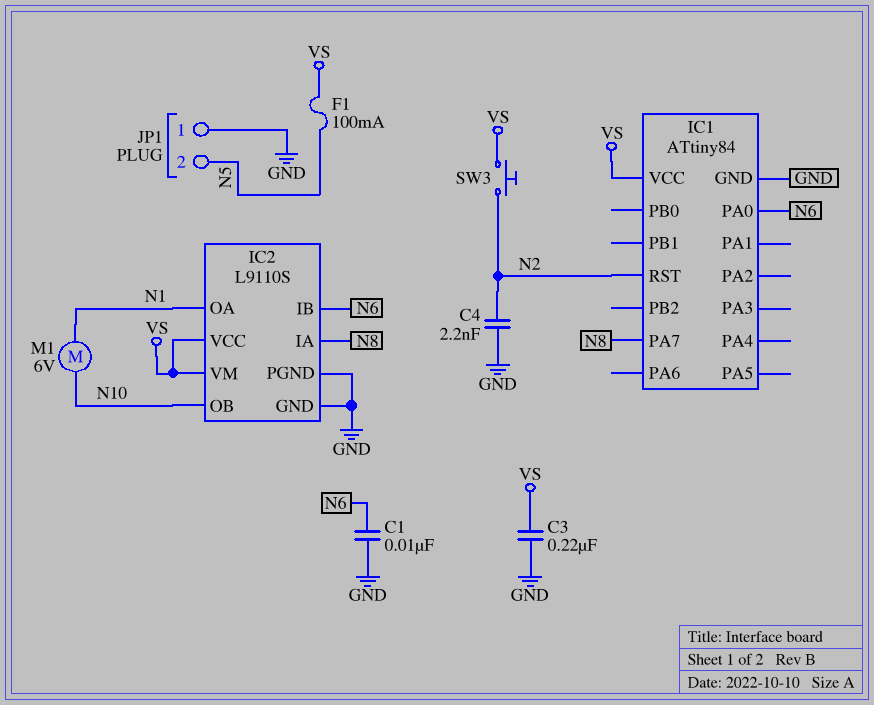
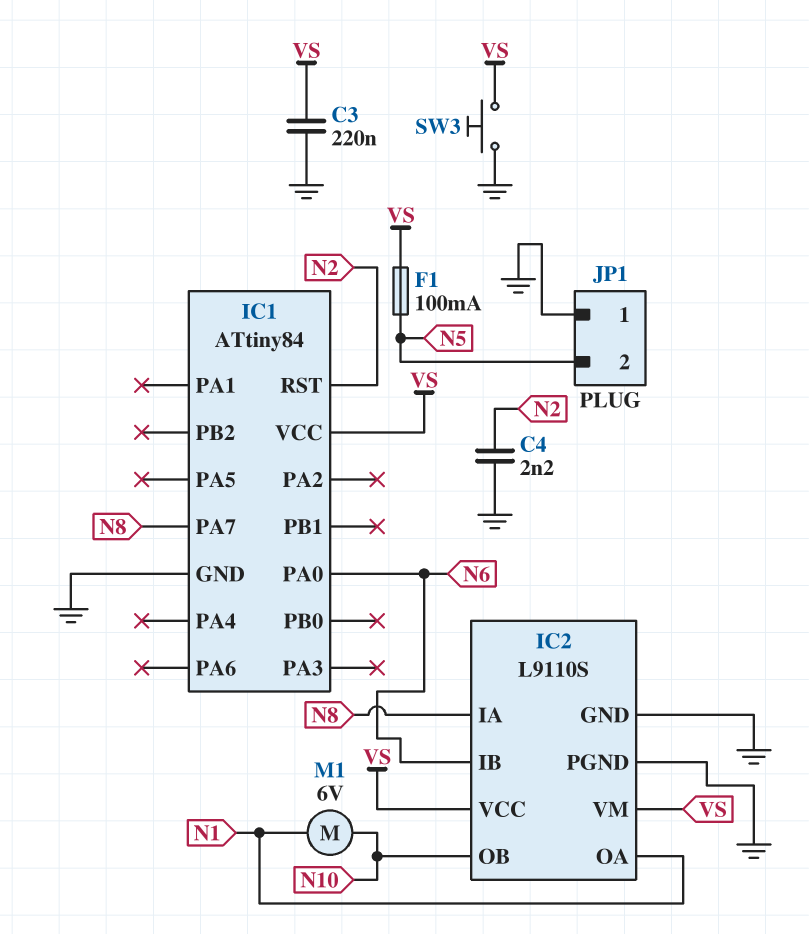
C1: 10nF (GND, N6) -> none
SW3: button (N2, VS) -> button (GND, VS)

